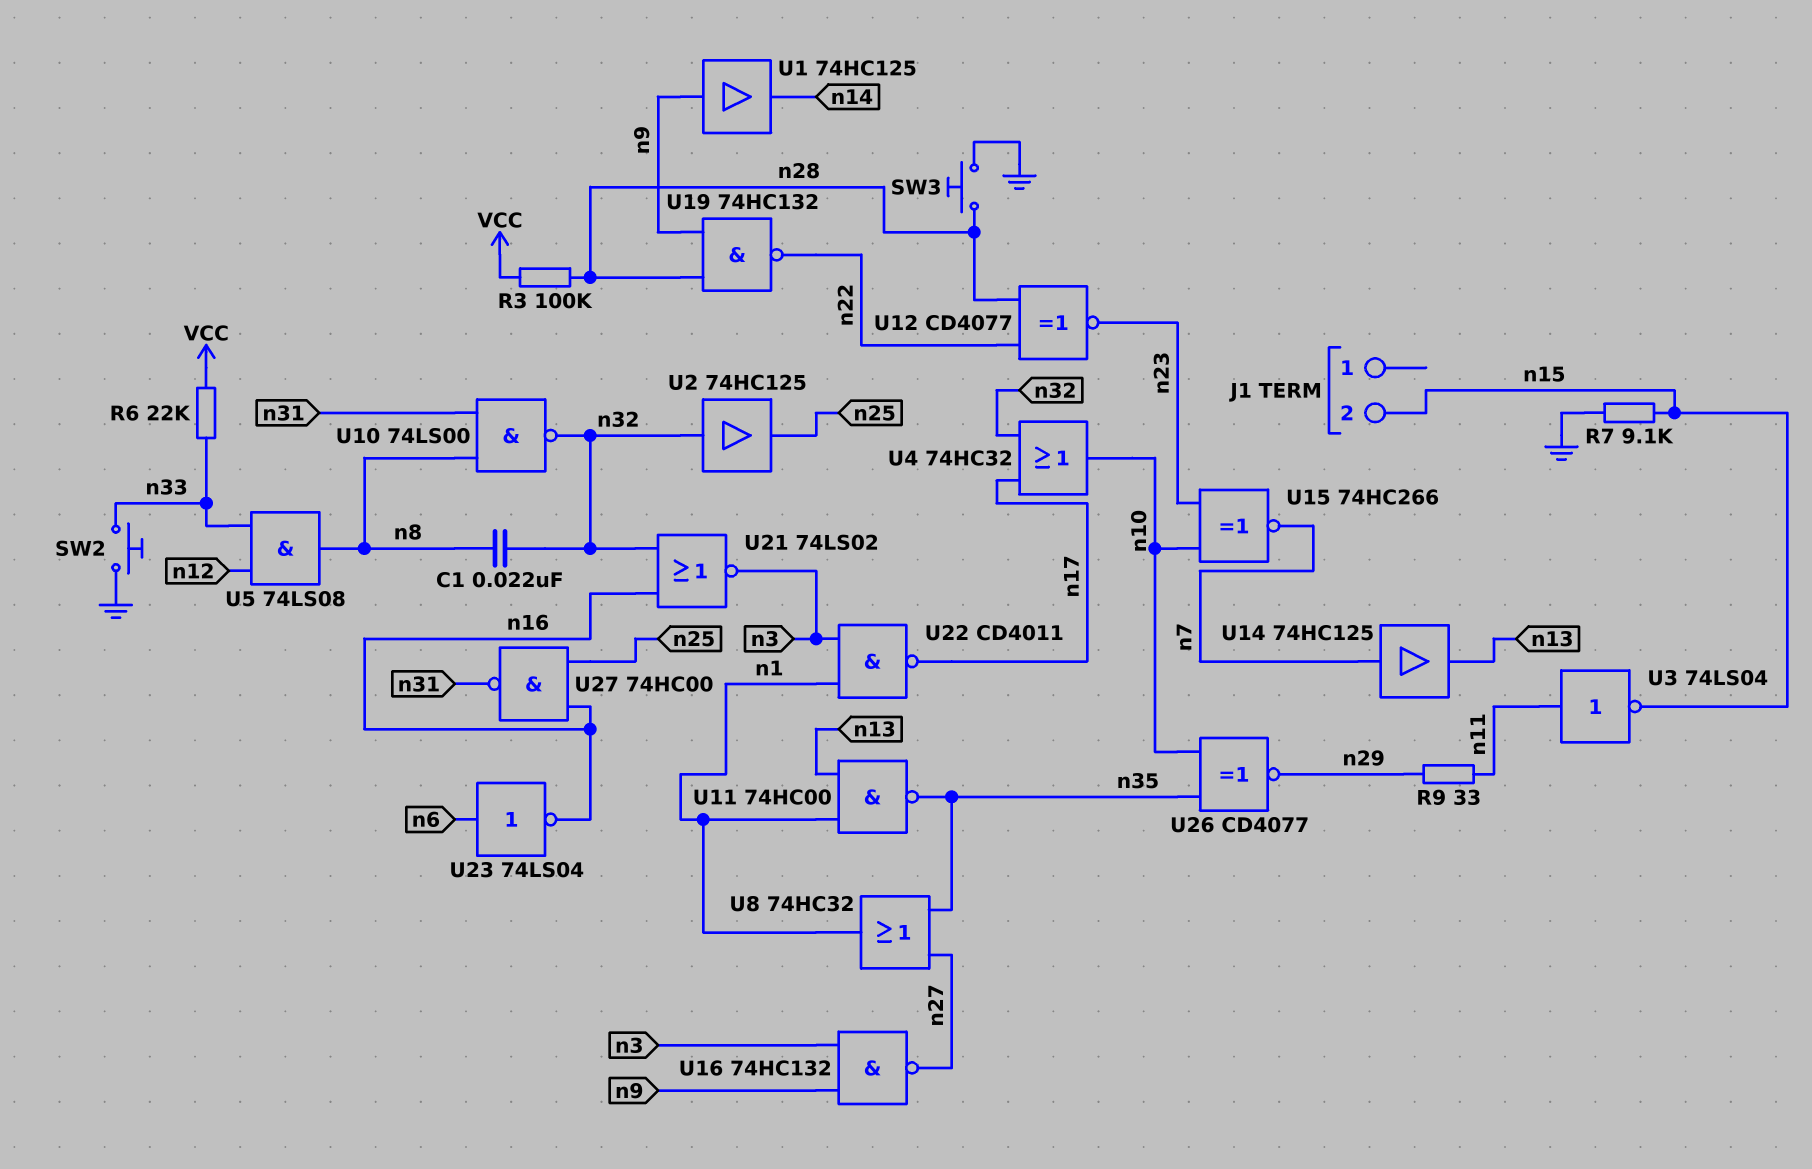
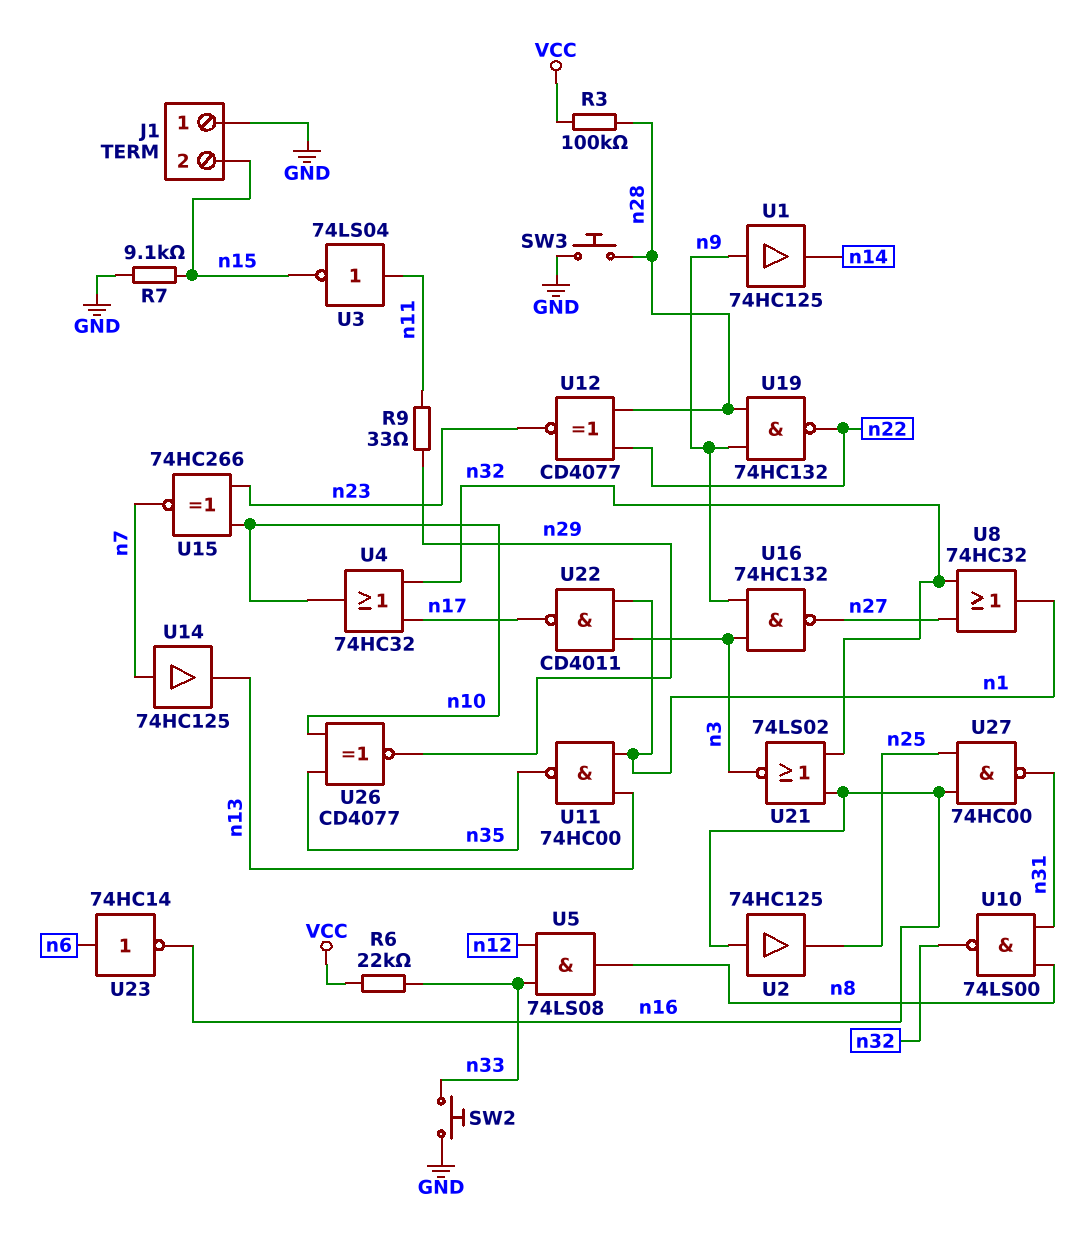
C1: 22nF (n8, n32) -> none
J1 pin 1: none -> GND
U2: buffer 74HC125 (in n32, out n25) -> buffer 74HC125 (in n16, out n25)
U8: OR 74HC32 (in n27, in n35, out n1) -> OR 74HC32 (in n27, in n32, out n1)
U23: NOT 74LS04 (in n6, out n16) -> NOT 74HC14 (in n6, out n16)

